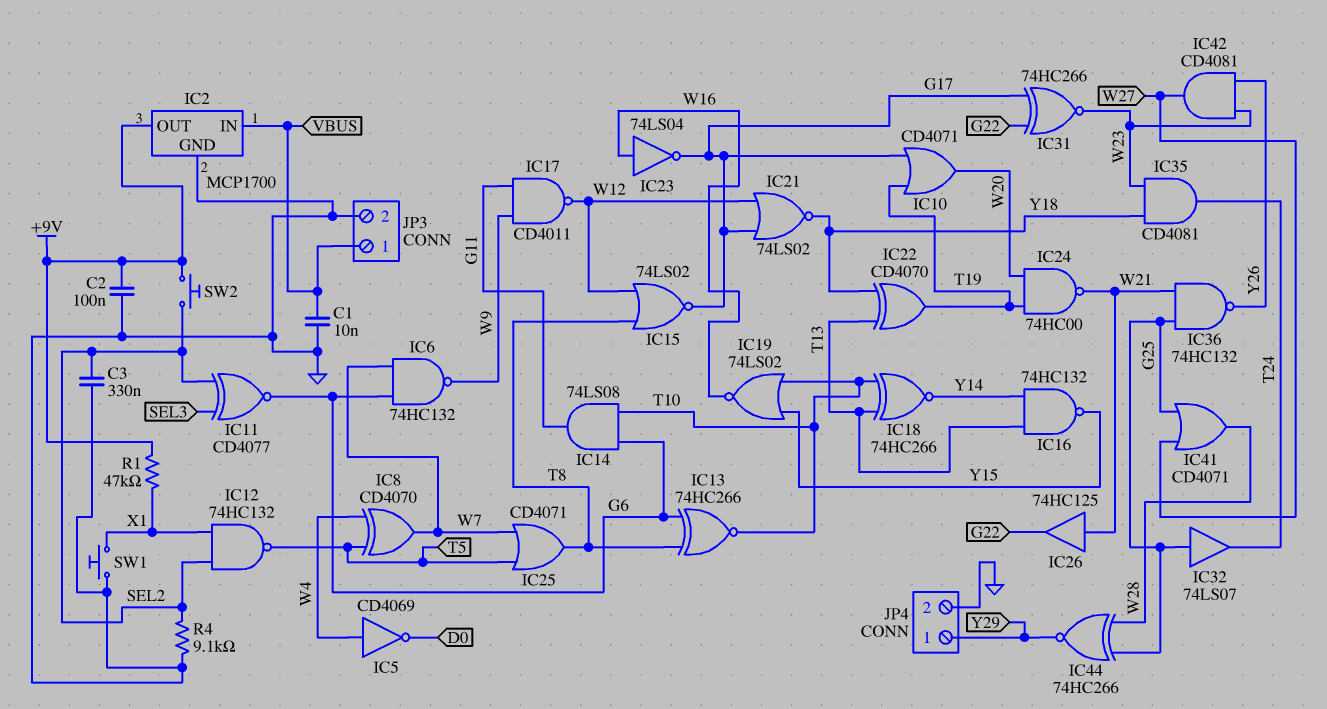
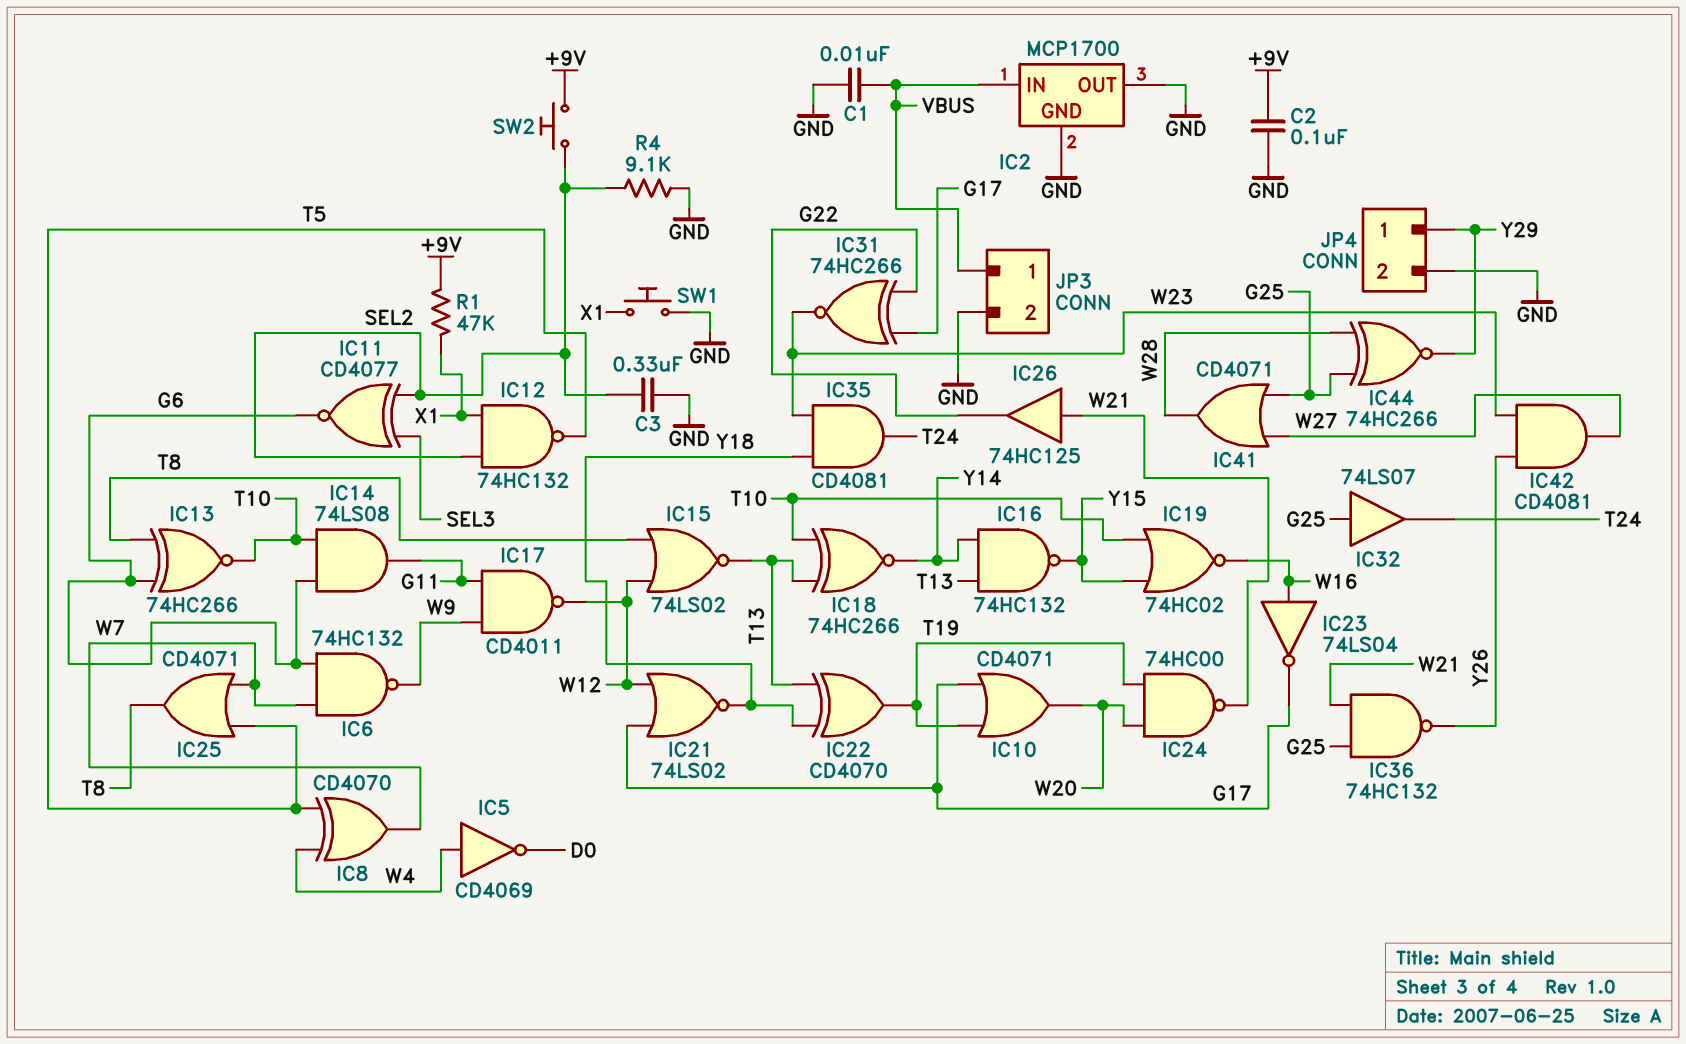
IC2 pin OUT: +9V -> GND
IC15: NOR 74LS02 (in T8, in W12, out G17) -> NOR 74LS02 (in T8, in W12, out T13)
IC19: NOR 74LS02 (in T10, in Y15, out W16) -> NOR 74HC02 (in T10, in Y15, out W16)

